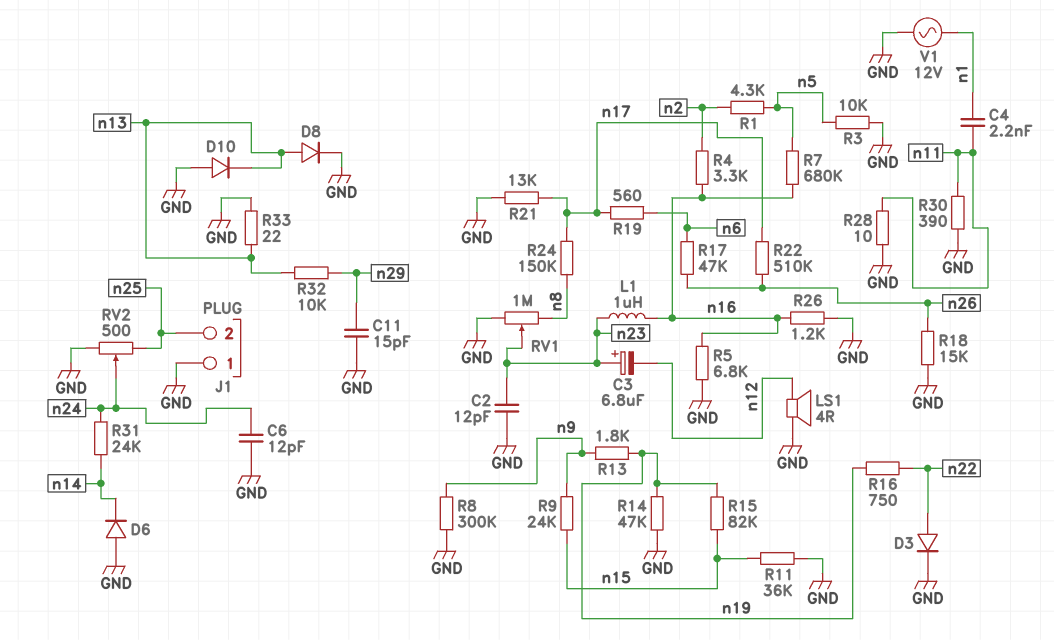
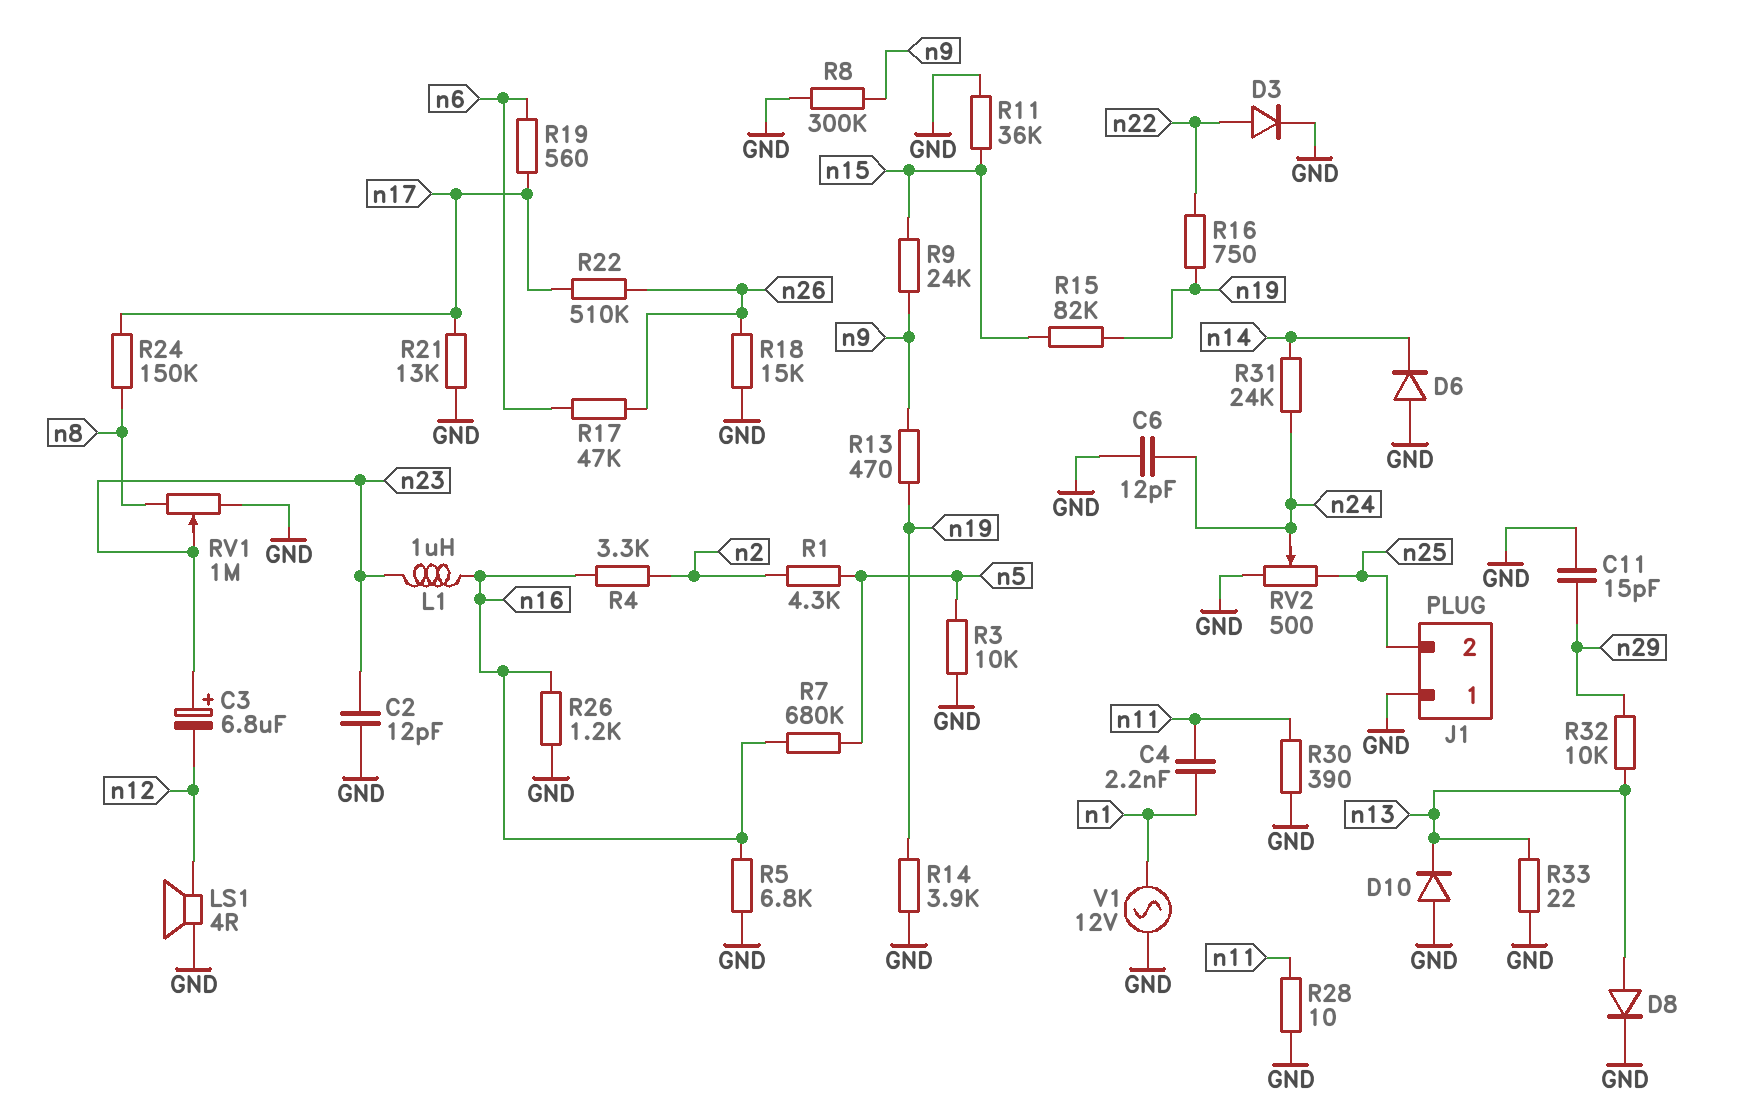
R13: 1.8k (n9, n19) -> 470 (n9, n19)
R14: 47k (GND, n19) -> 3.9k (GND, n19)

